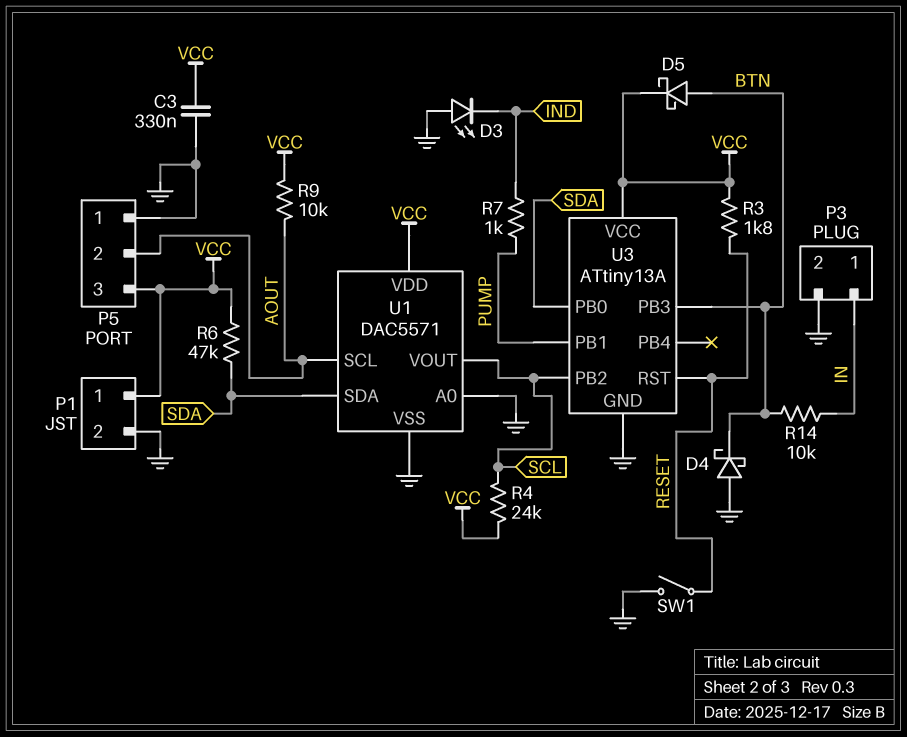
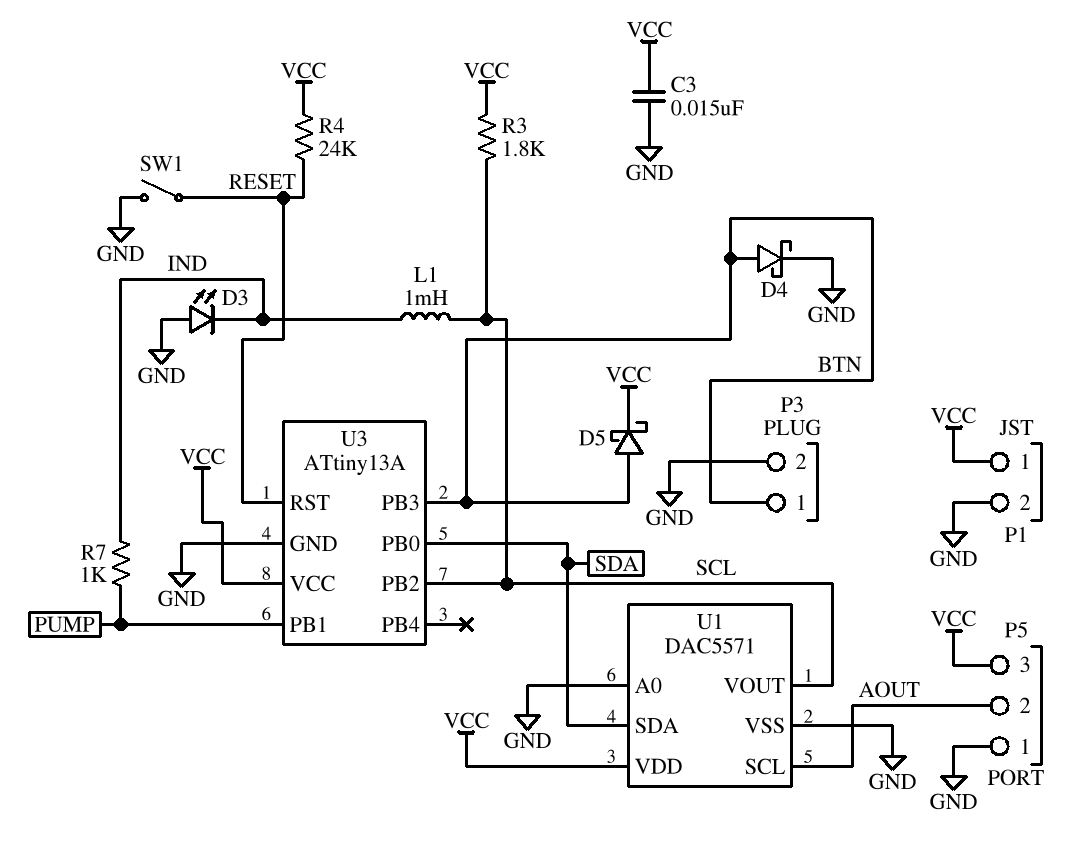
C3: 330nF (GND, VCC) -> 15nF (GND, VCC)
D4: schottky (A GND, K BTN) -> schottky (A BTN, K GND)
L1: none -> 1mH (IND, SCL)
P3 pin 1: IN -> BTN
R3: 1.8k (RESET, VCC) -> 1.8k (SCL, VCC)
R4: 24k (SCL, VCC) -> 24k (RESET, VCC)
R6: 47k (SDA, VCC) -> none
R9: 10k (AOUT, VCC) -> none
R14: 10k (BTN, IN) -> none

